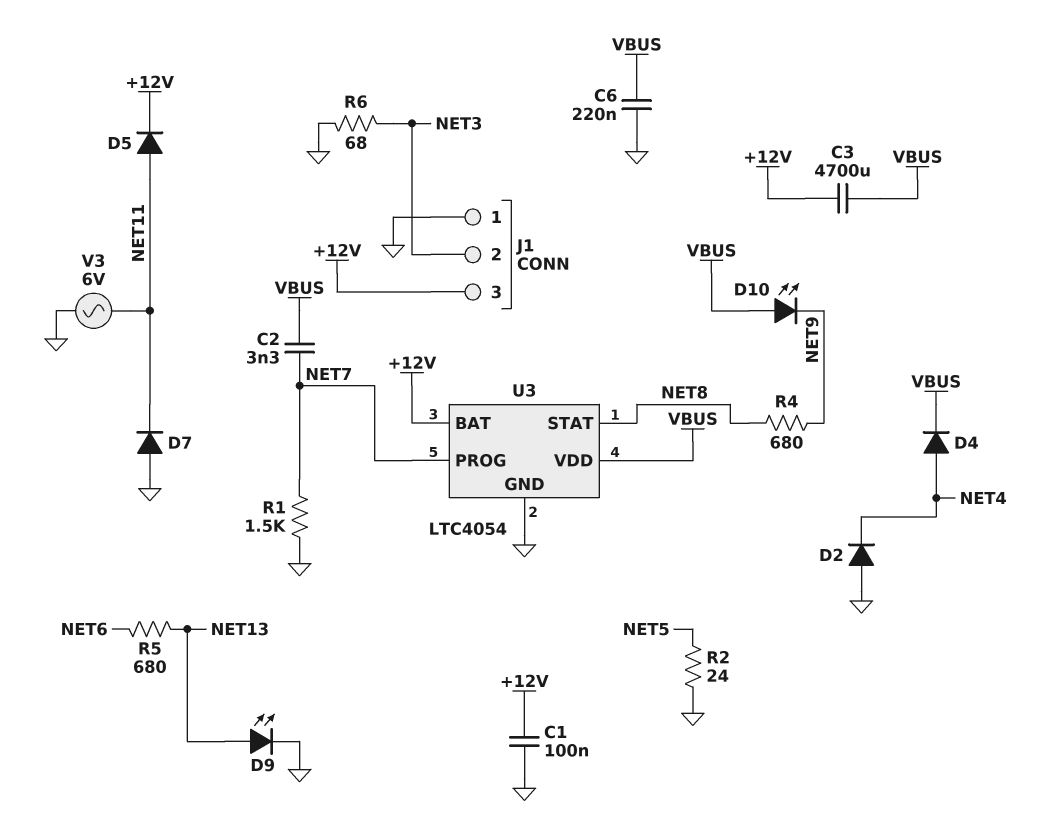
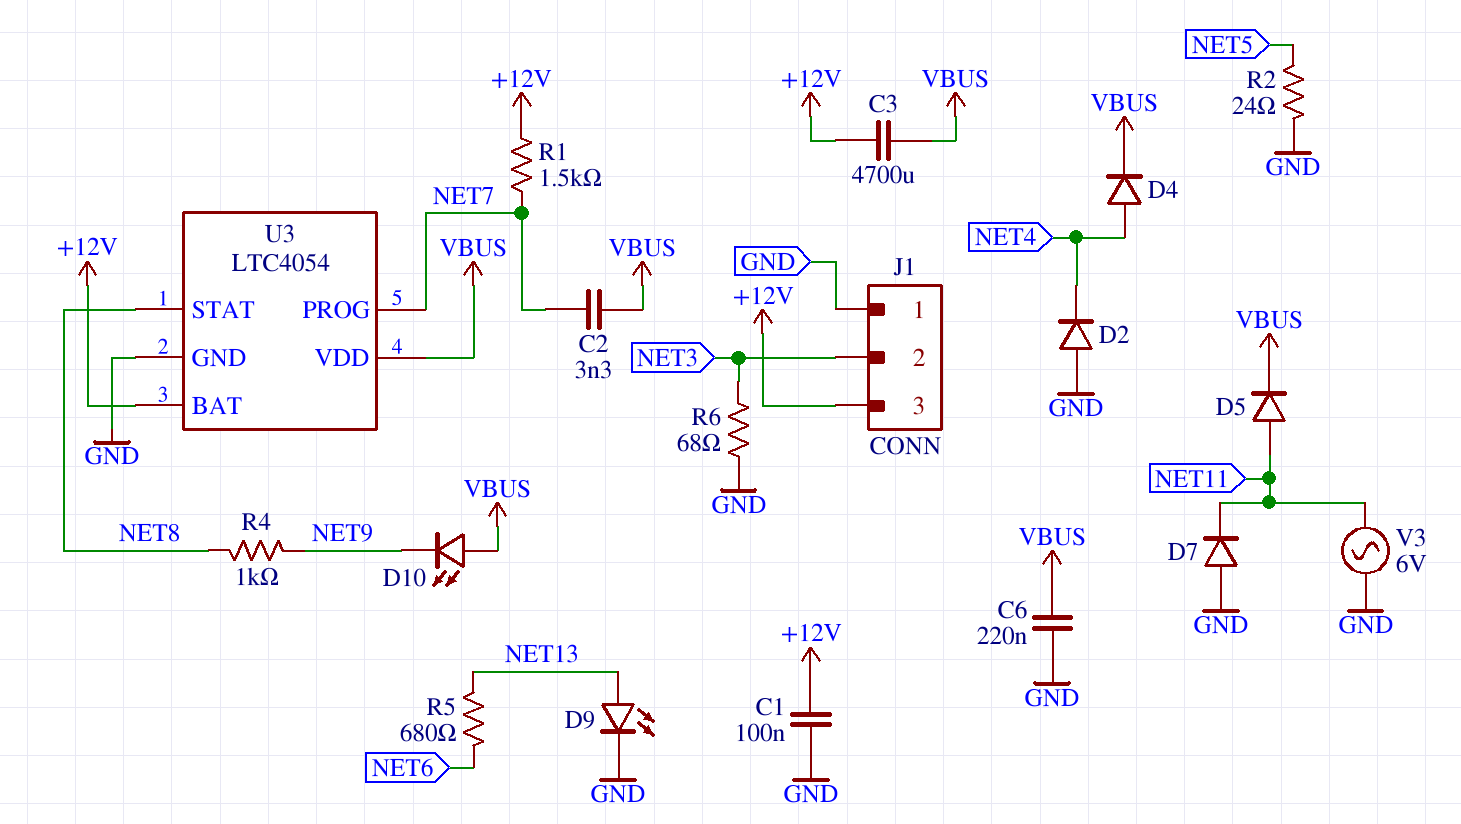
D5: diode (A NET11, K +12V) -> diode (A NET11, K VBUS)
R1: 1.5k (GND, NET7) -> 1.5k (+12V, NET7)
R4: 680 (NET8, NET9) -> 1k (NET8, NET9)

